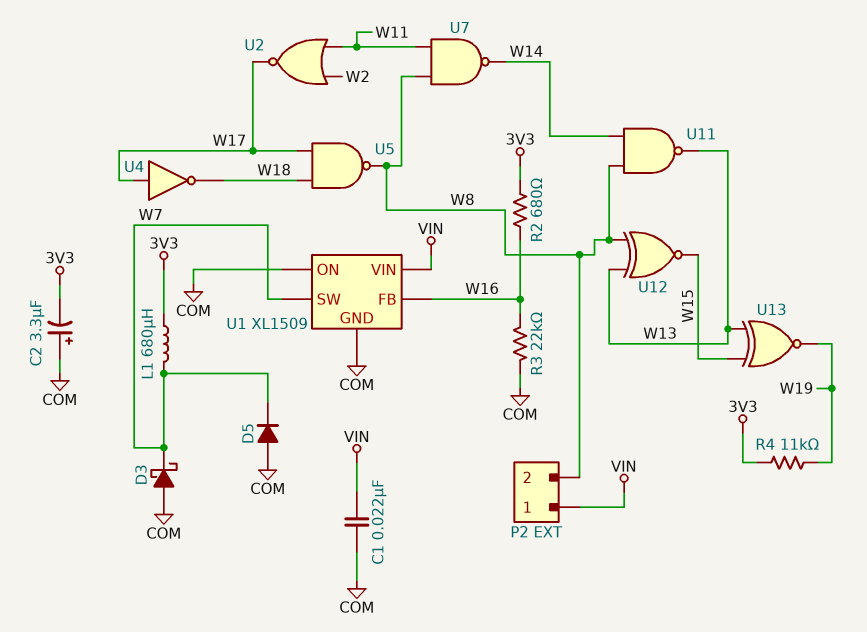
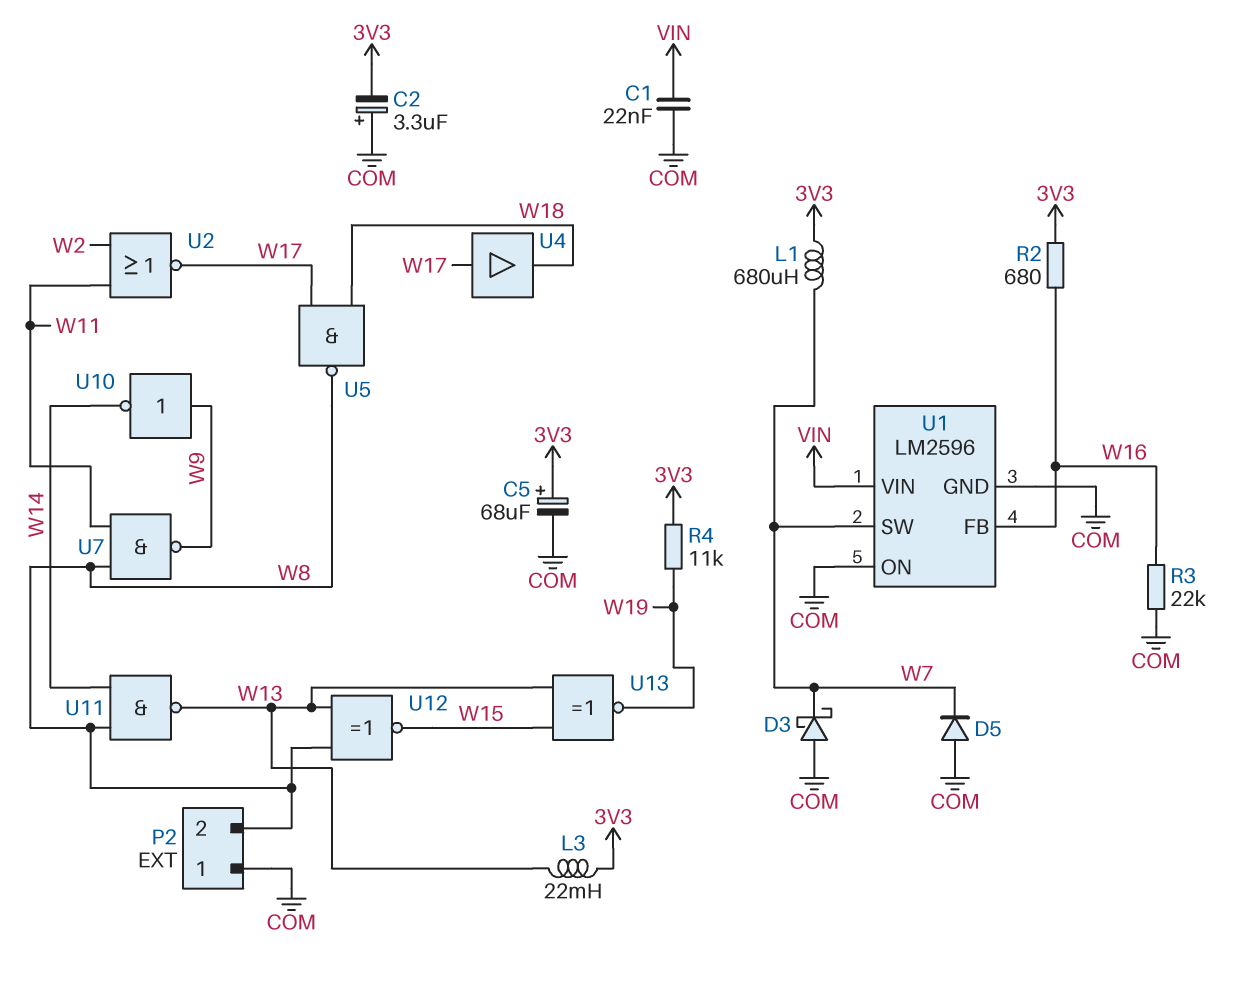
C5: none -> 68uF (plus 3V3, minus COM)
L3: none -> 22mH (3V3, W13)
P2 pin 1: VIN -> COM
U1: XL1509 -> LM2596
U4: NOT (in W17, out W18) -> buffer (in W17, out W18)
U7: NAND (in W8, in W11, out W14) -> NAND (in W8, in W11, out W9)
U10: none -> NOT (in W9, out W14)

